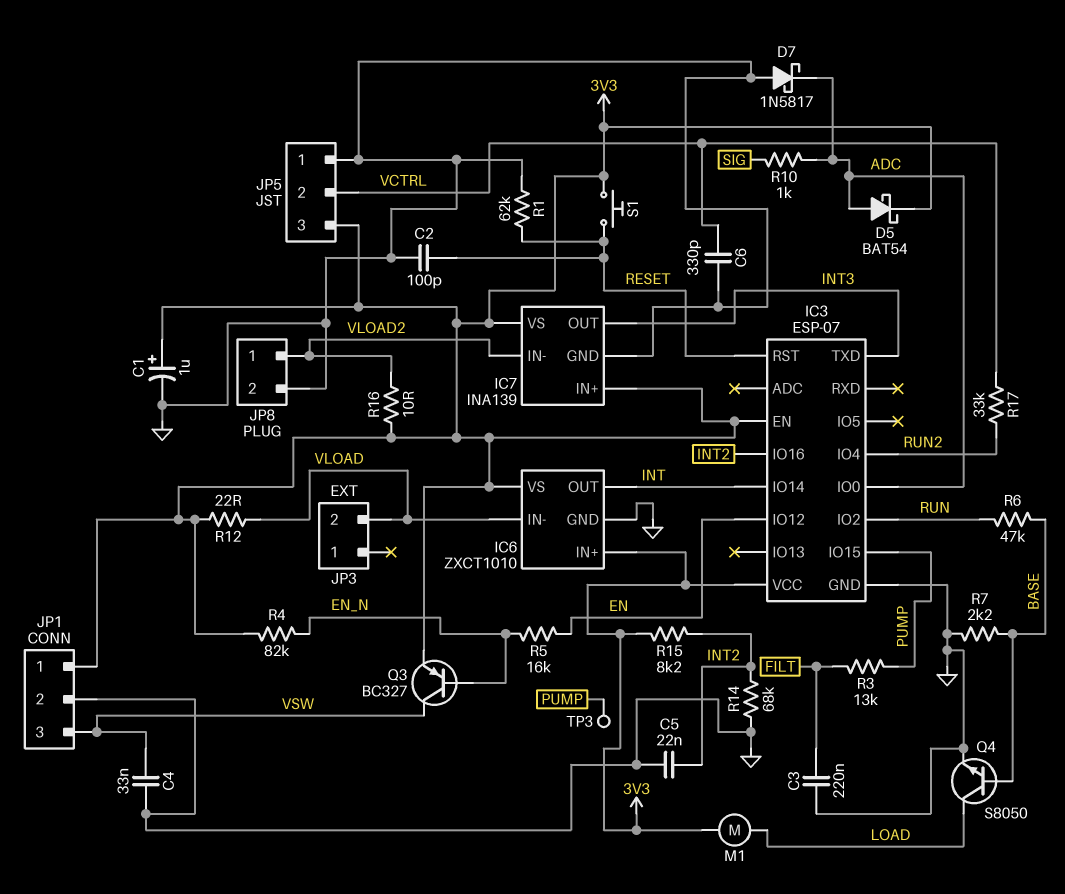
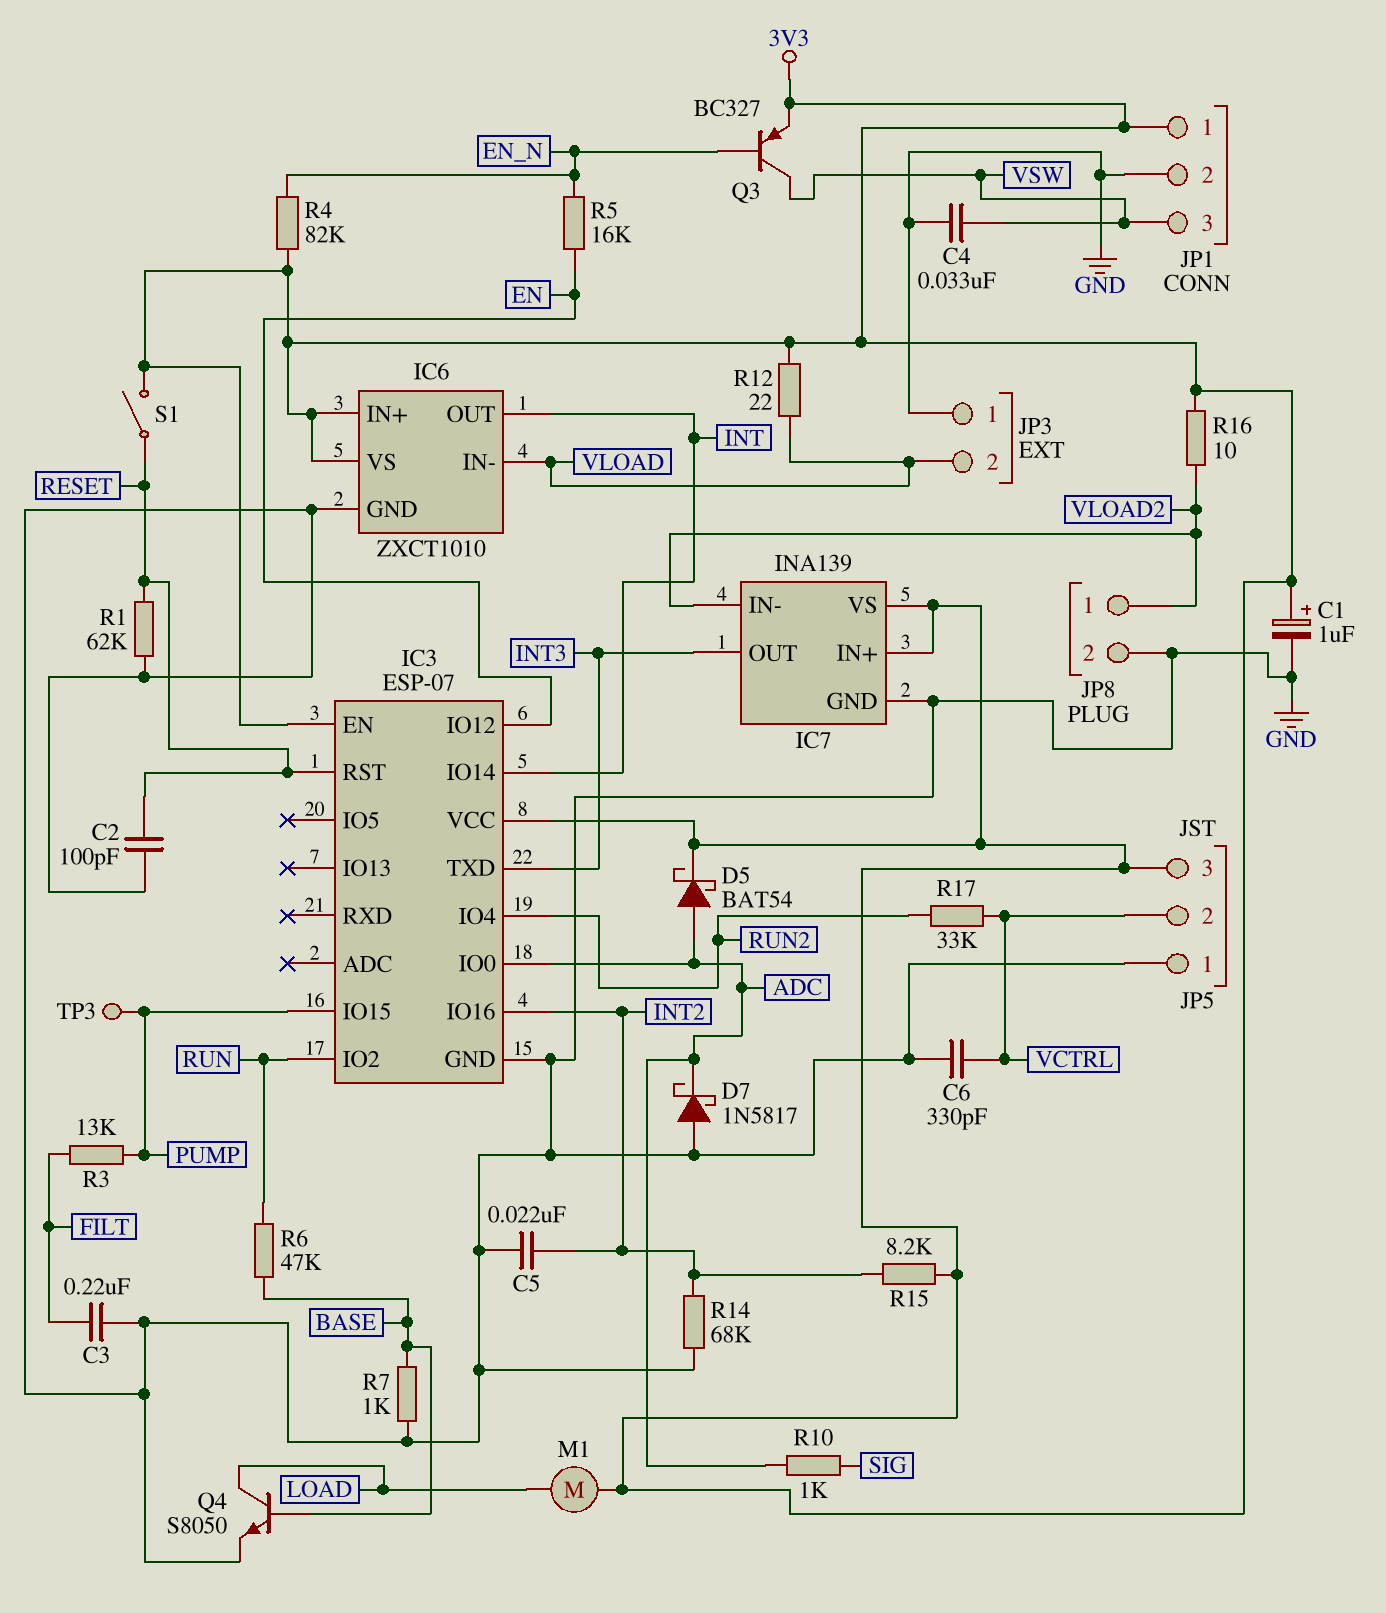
JP3 pin 1: none -> GND
R7: 2.2k (BASE, GND) -> 1k (BASE, GND)
S1: button (3V3, RESET) -> switch (3V3, RESET)

